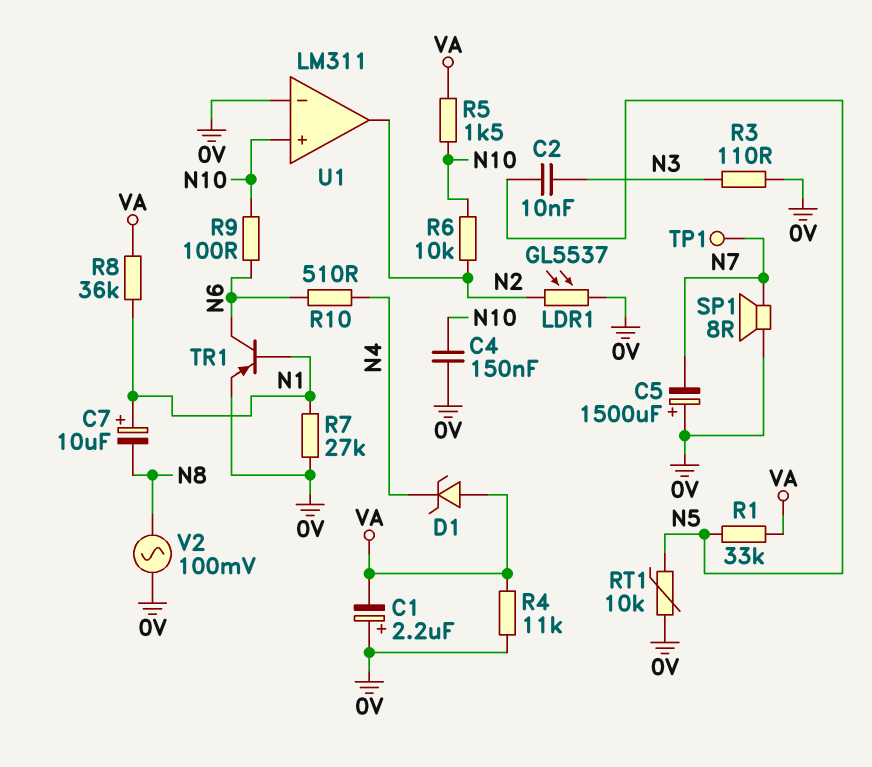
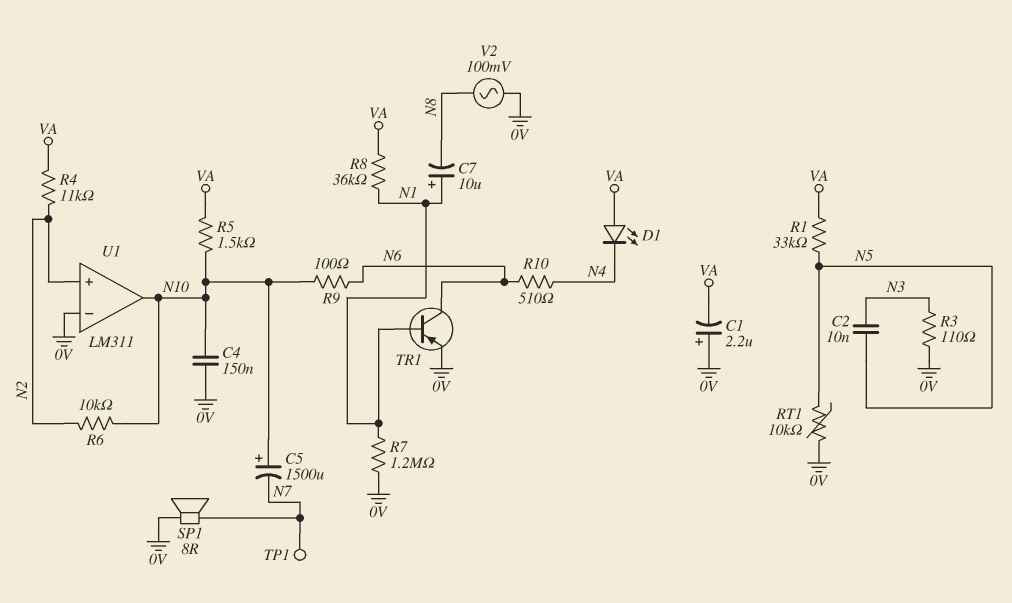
C5: 1500uF (plus 0V, minus N7) -> 1500uF (plus N10, minus N7)
D1: zener (A VA, K N4) -> LED (A VA, K N4)
LDR1: GL5537 (0V, N2) -> none
R4: 11k (0V, VA) -> 11k (N2, VA)
R7: 27k (0V, N1) -> 1.2M (0V, N1)
U1 pin in+: N10 -> N2
U1 pin out: N2 -> N10

